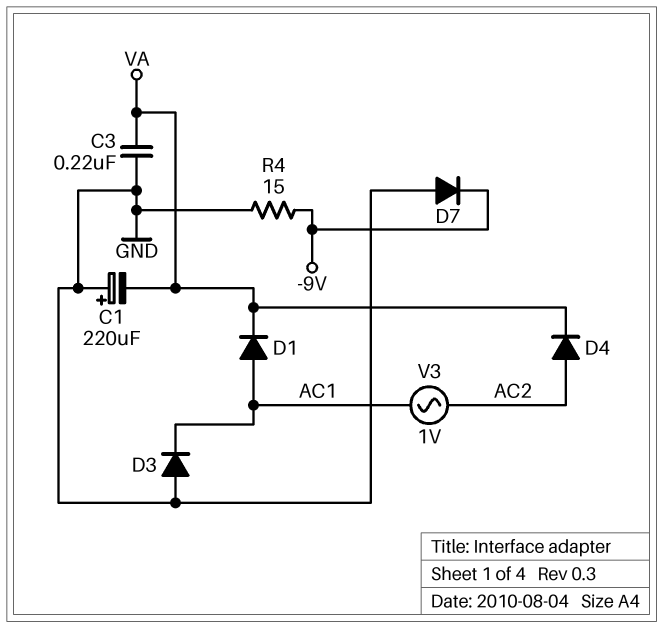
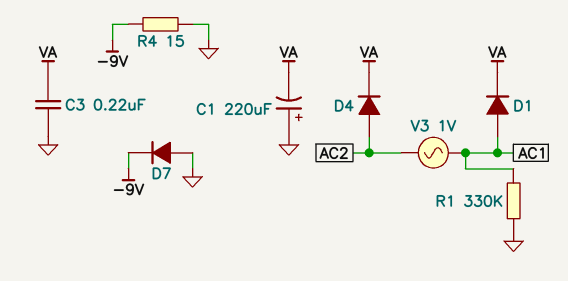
D3: diode (A GND, K AC1) -> none
R1: none -> 330k (AC1, GND)

